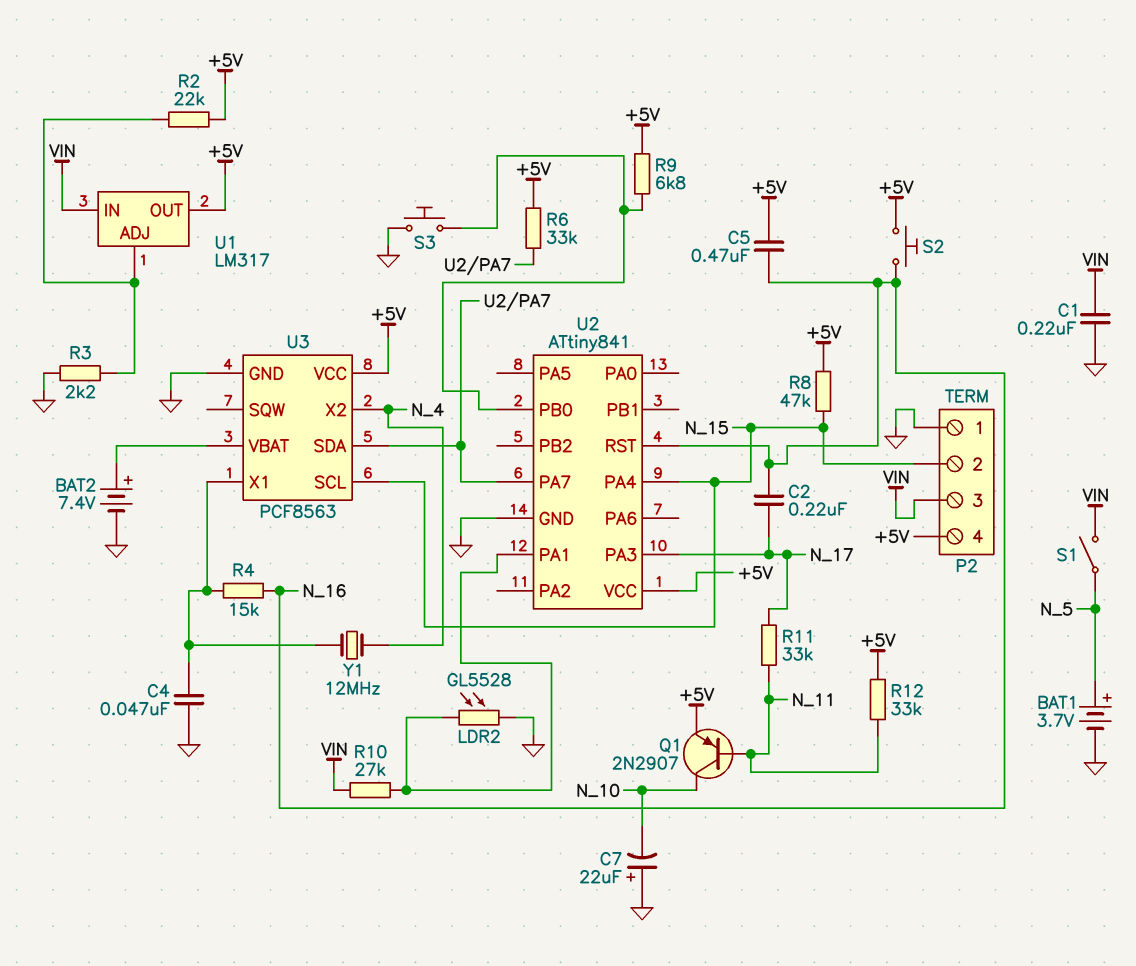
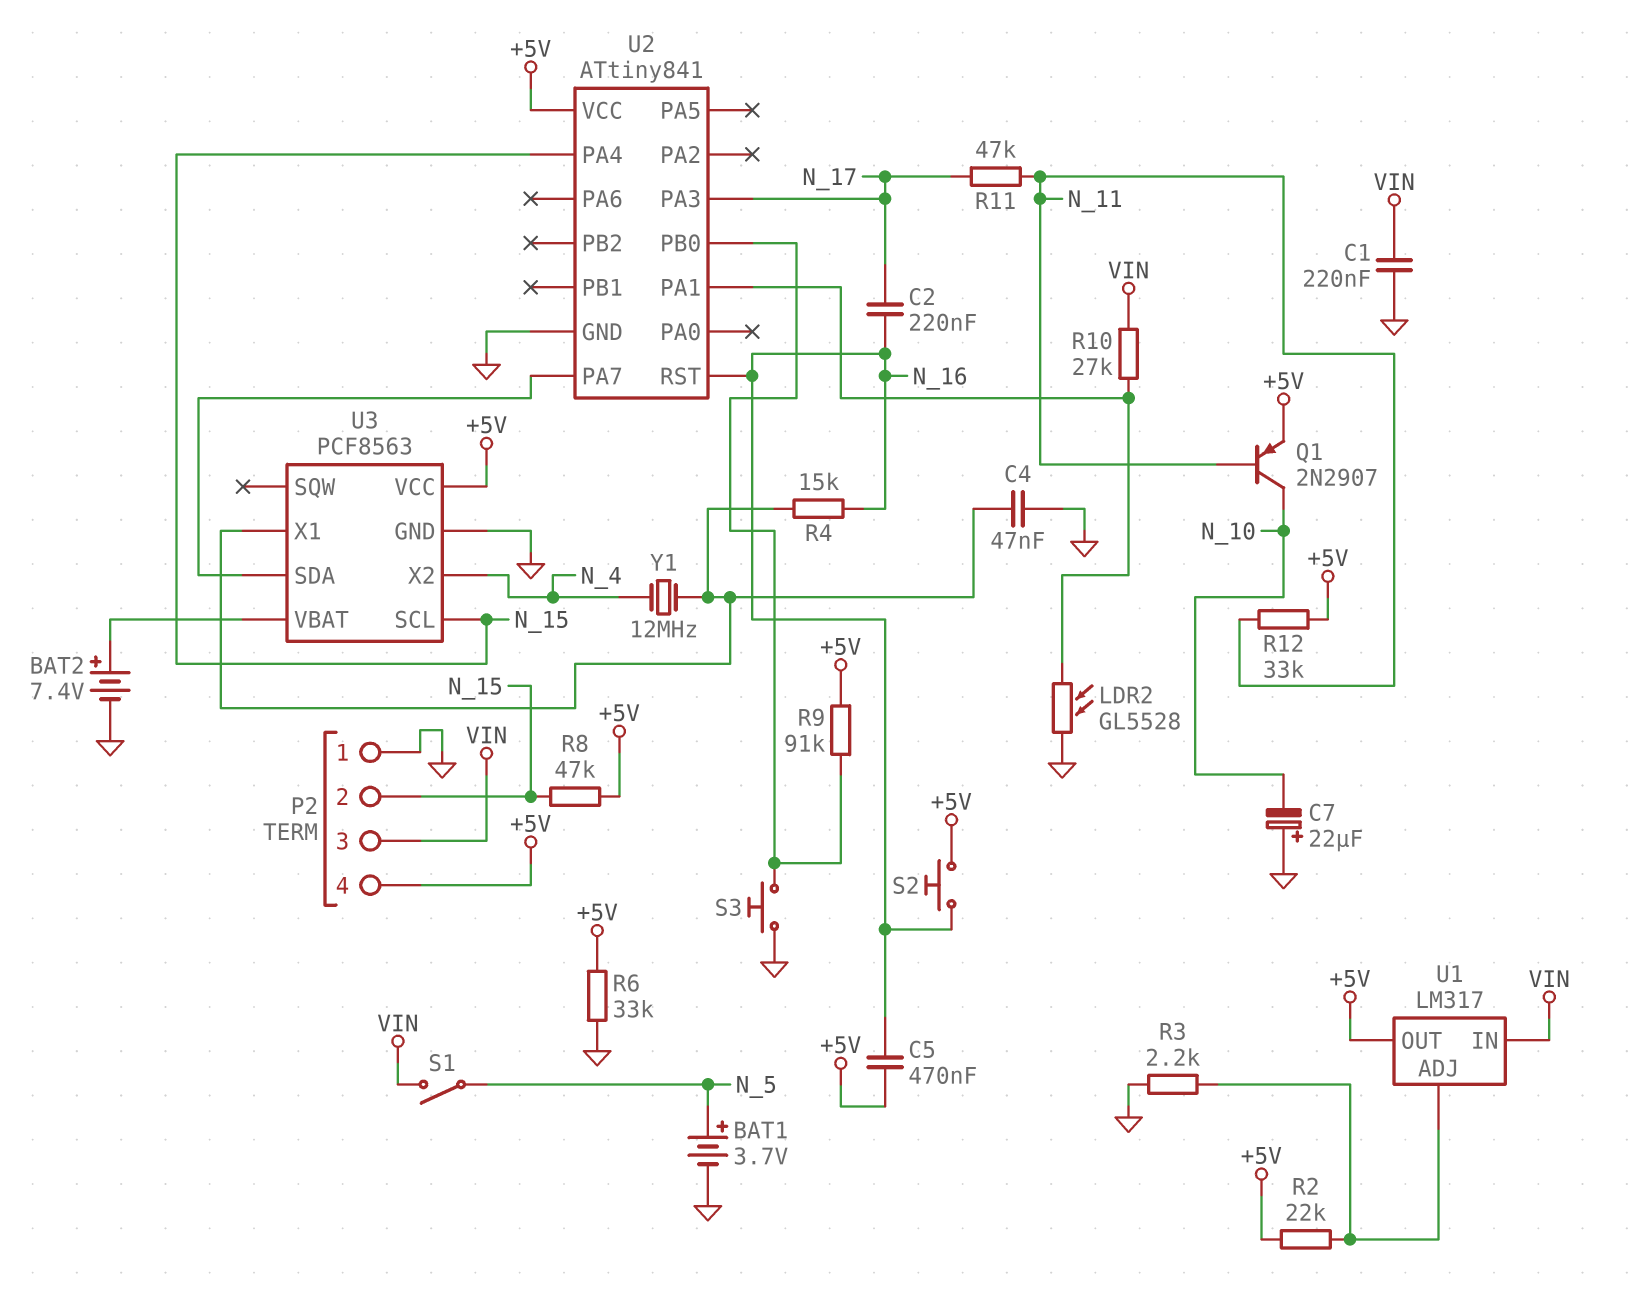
R6: 33k (+5V, U2/PA7) -> 33k (+5V, GND)
R9: 6.8k (+5V, U2/PB0) -> 91k (+5V, U2/PB0)
R11: 33k (N_11, N_17) -> 47k (N_11, N_17)

